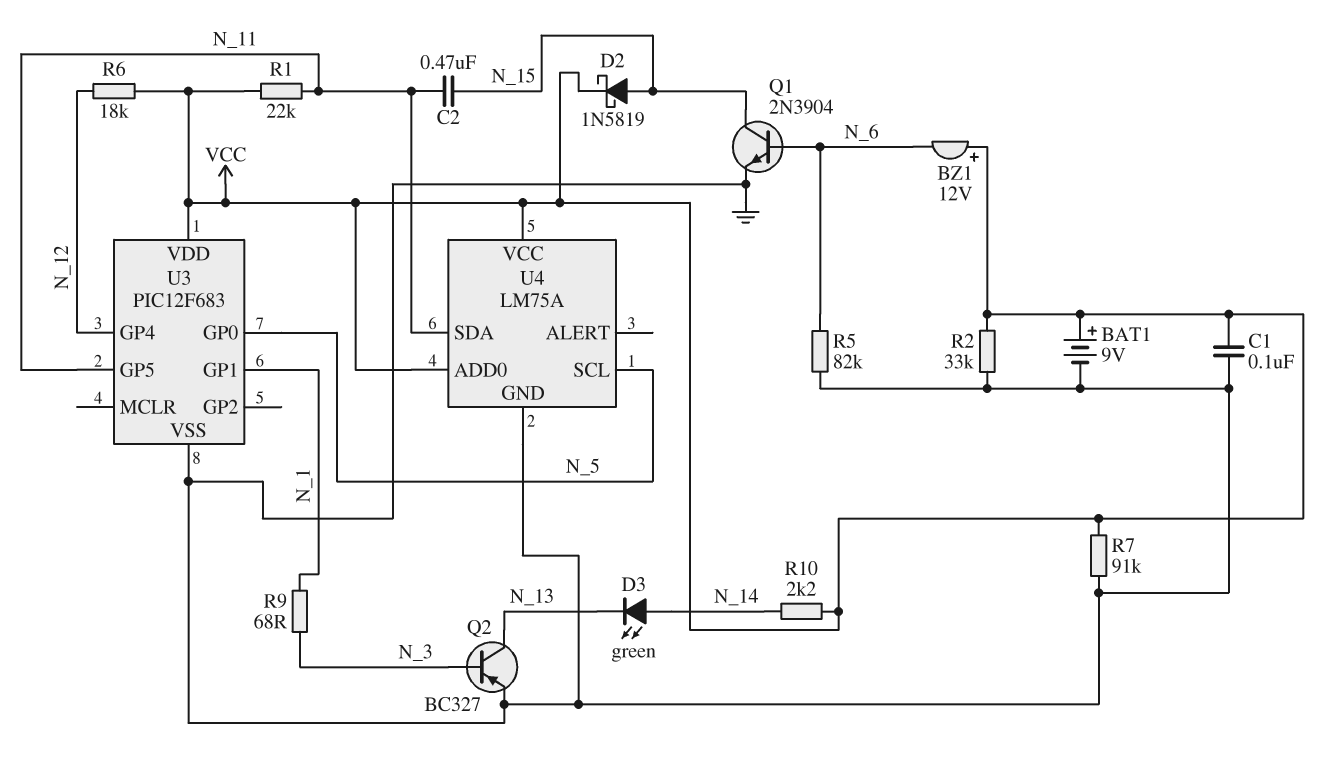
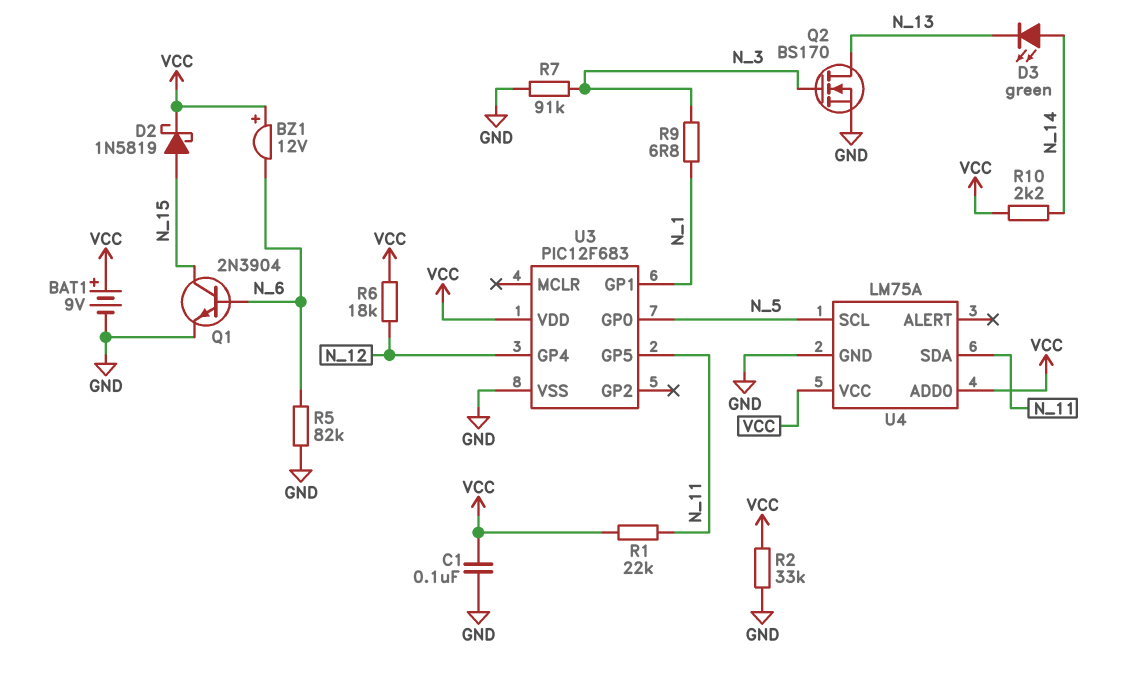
C2: 470nF (N_11, N_15) -> none
Q2: PNP BC327 (B N_3, C N_13, E GND) -> NMOS BS170 (G N_3, D N_13, S GND)
R7: 91k (GND, VCC) -> 91k (GND, N_3)
R9: 68 (N_1, N_3) -> 6.8 (N_1, N_3)

